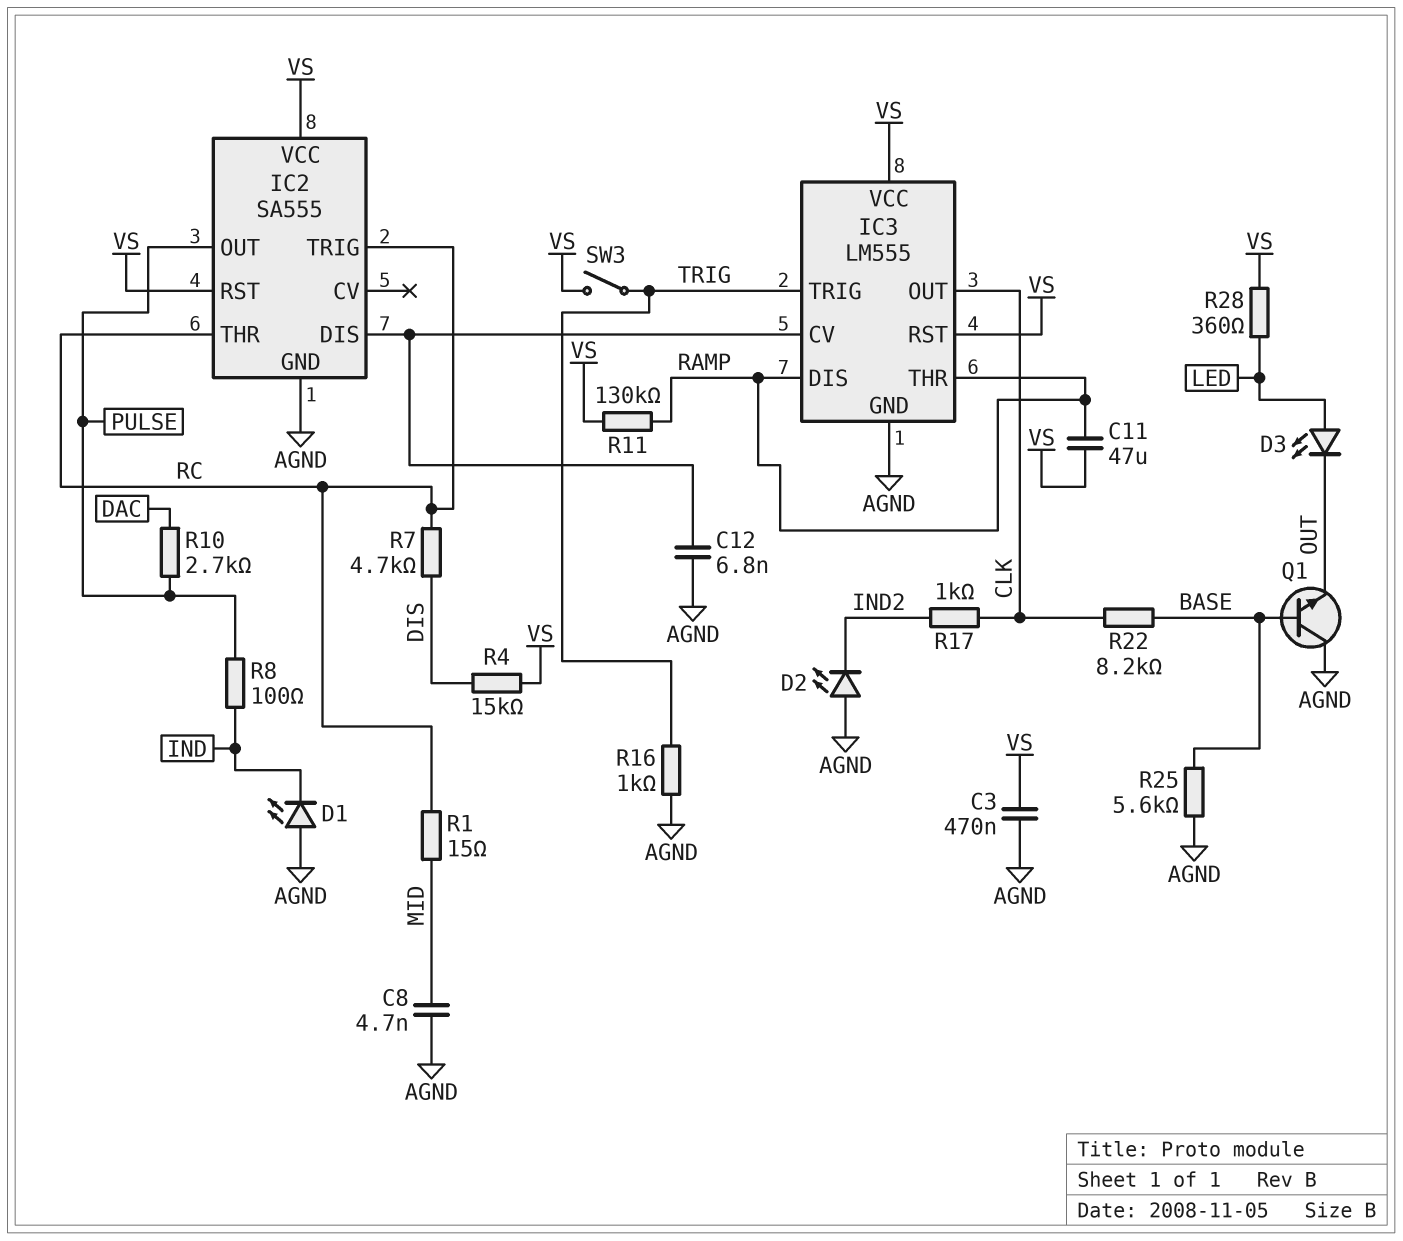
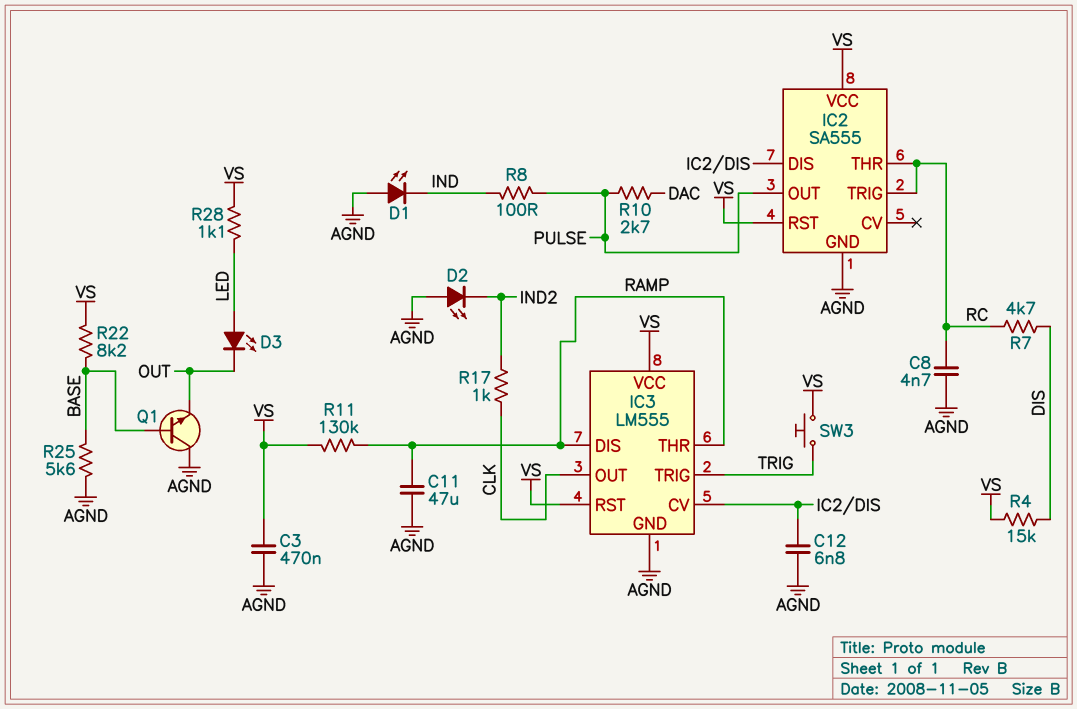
C8: 4.7nF (AGND, MID) -> 4.7nF (AGND, RC)
C11: 47uF (RAMP, VS) -> 47uF (AGND, RAMP)
R1: 15 (MID, RC) -> none
R16: 1k (AGND, TRIG) -> none
R22: 8.2k (BASE, CLK) -> 8.2k (BASE, VS)
R28: 360 (LED, VS) -> 1.1k (LED, VS)
SW3: switch (TRIG, VS) -> button (TRIG, VS)

